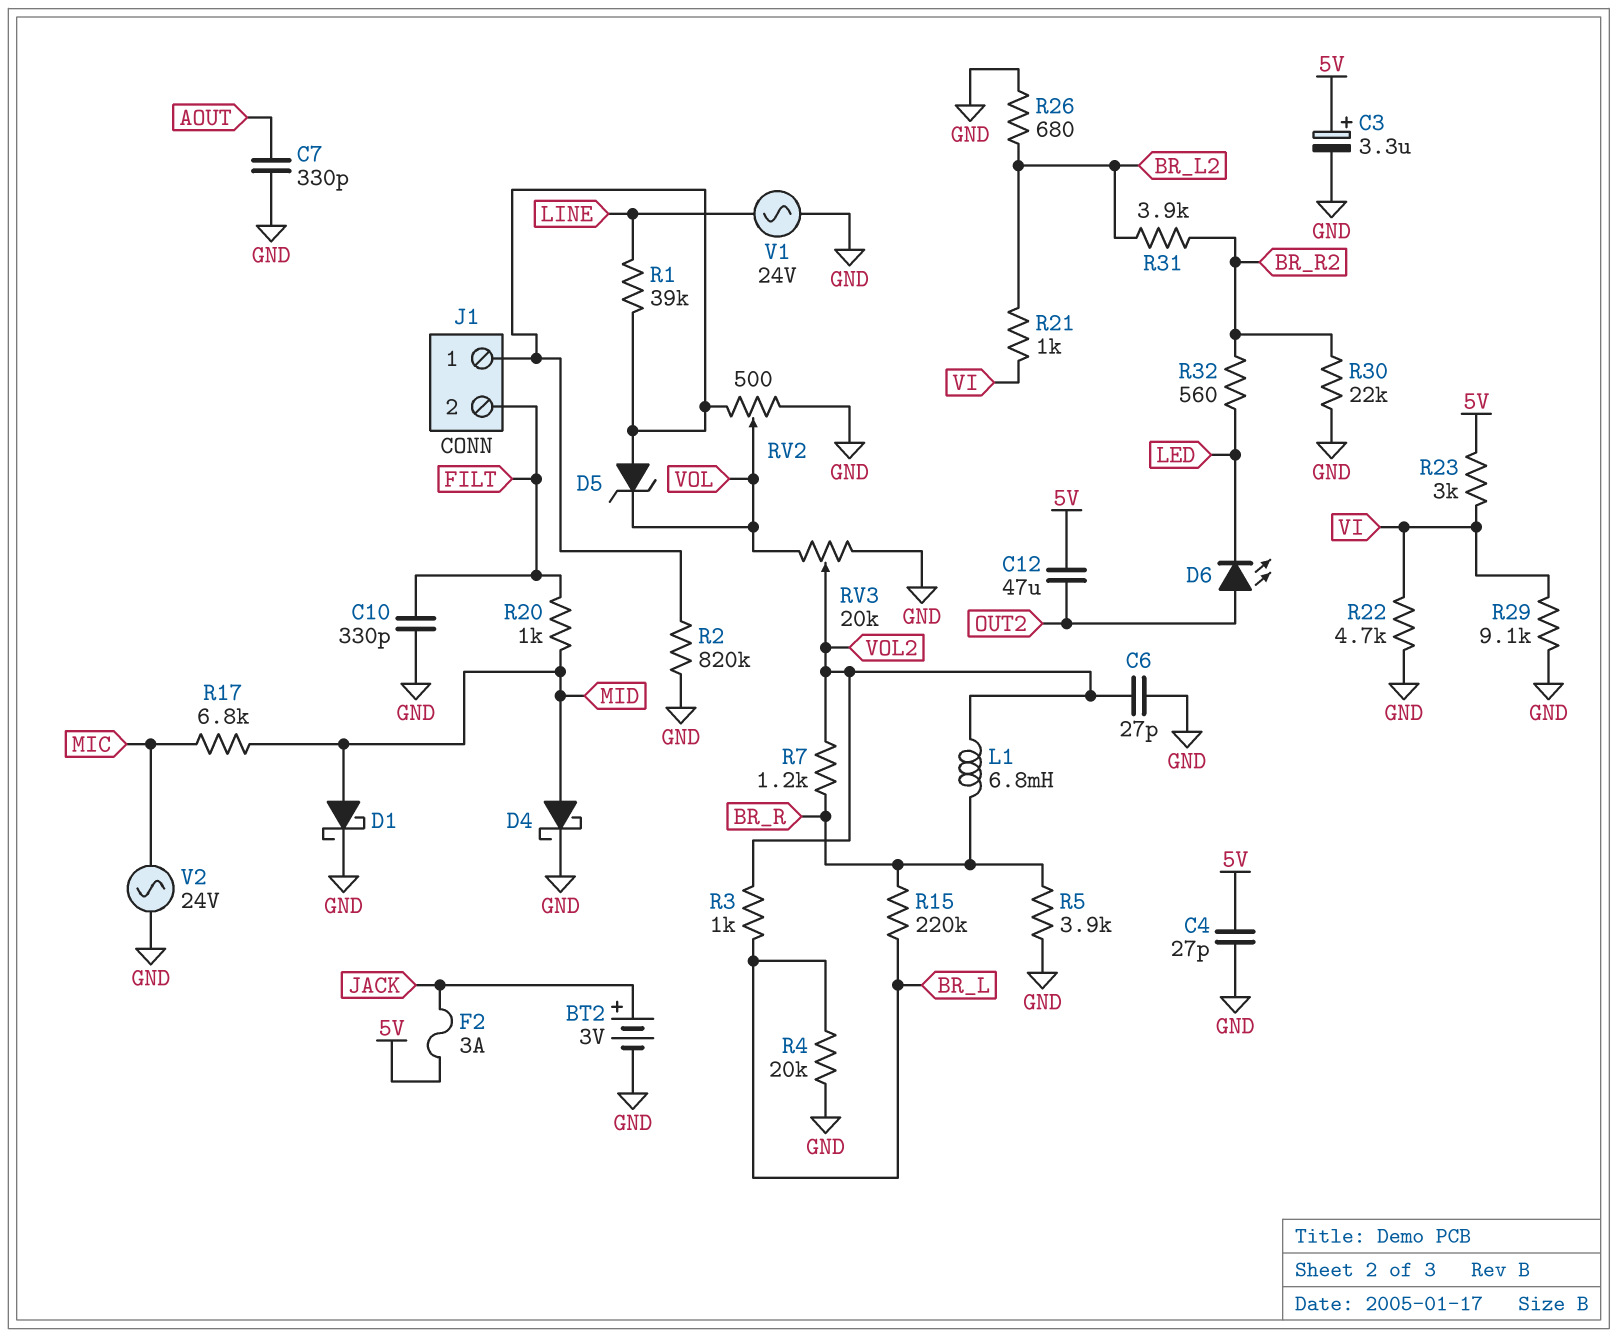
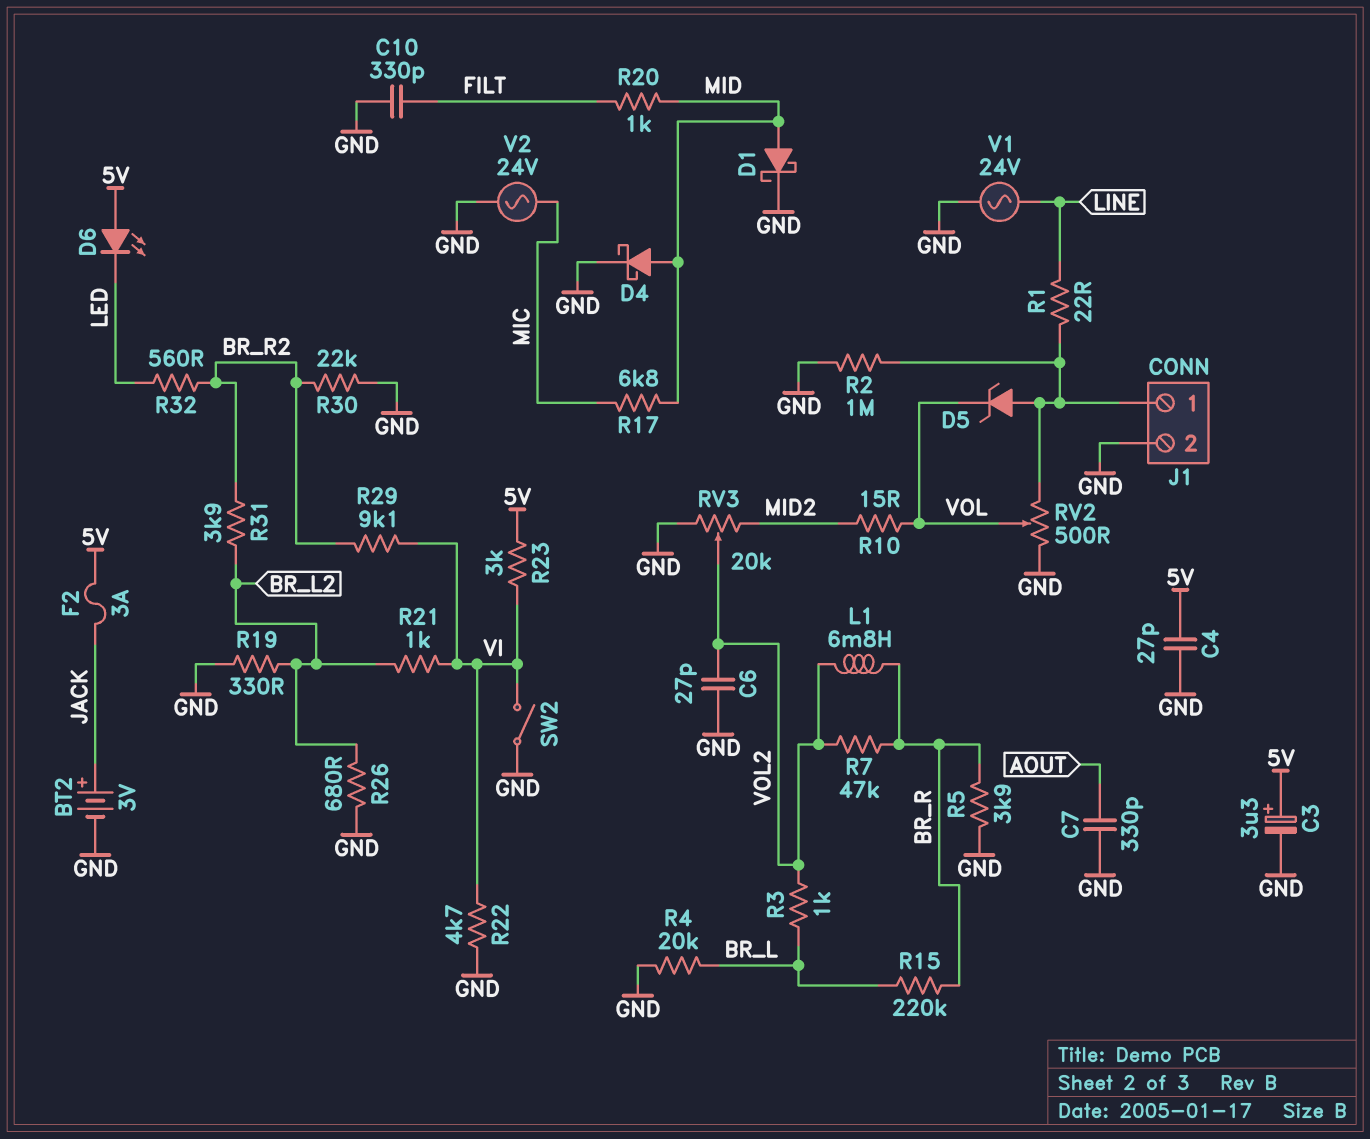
C12: 47uF (5V, OUT2) -> none
D6: LED (A OUT2, K LED) -> LED (A 5V, K LED)
J1 pin 2: FILT -> GND
R1: 39k (J1/1, LINE) -> 22 (J1/1, LINE)
R2: 820k (GND, J1/1) -> 1M (GND, J1/1)
R7: 1.2k (BR_R, VOL2) -> 47k (BR_R, VOL2)
R10: none -> 15 (MID2, VOL)
R19: none -> 330 (BR_L2, GND)
R29: 9.1k (GND, VI) -> 9.1k (BR_R2, VI)
RV3: 20k (GND, VOL, wiper VOL2) -> 20k (GND, MID2, wiper VOL2)
SW2: none -> switch (GND, VI)

